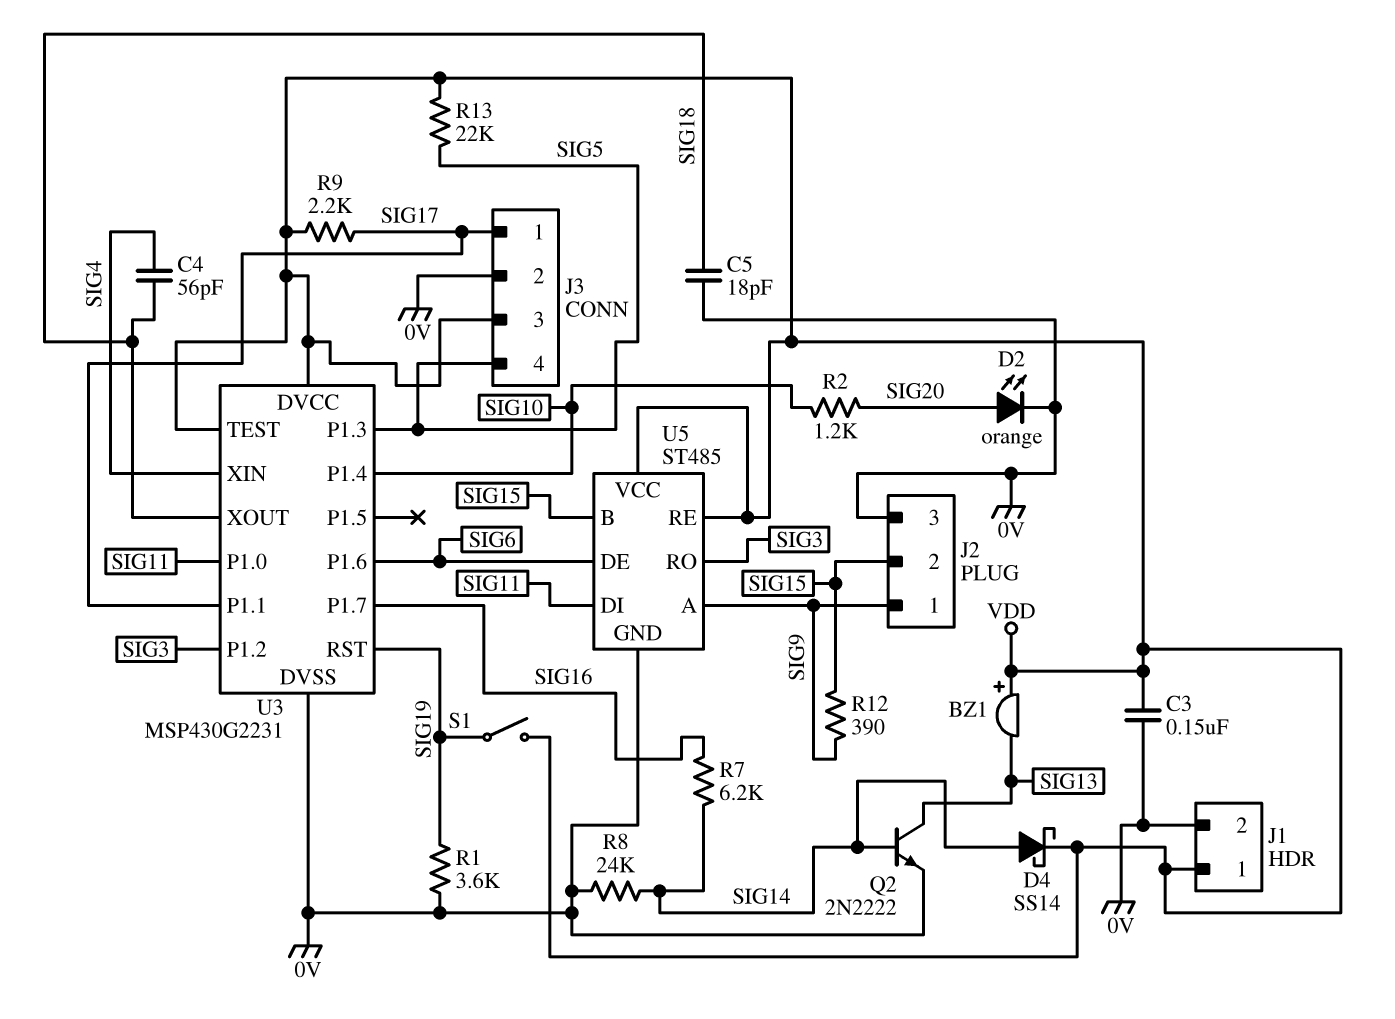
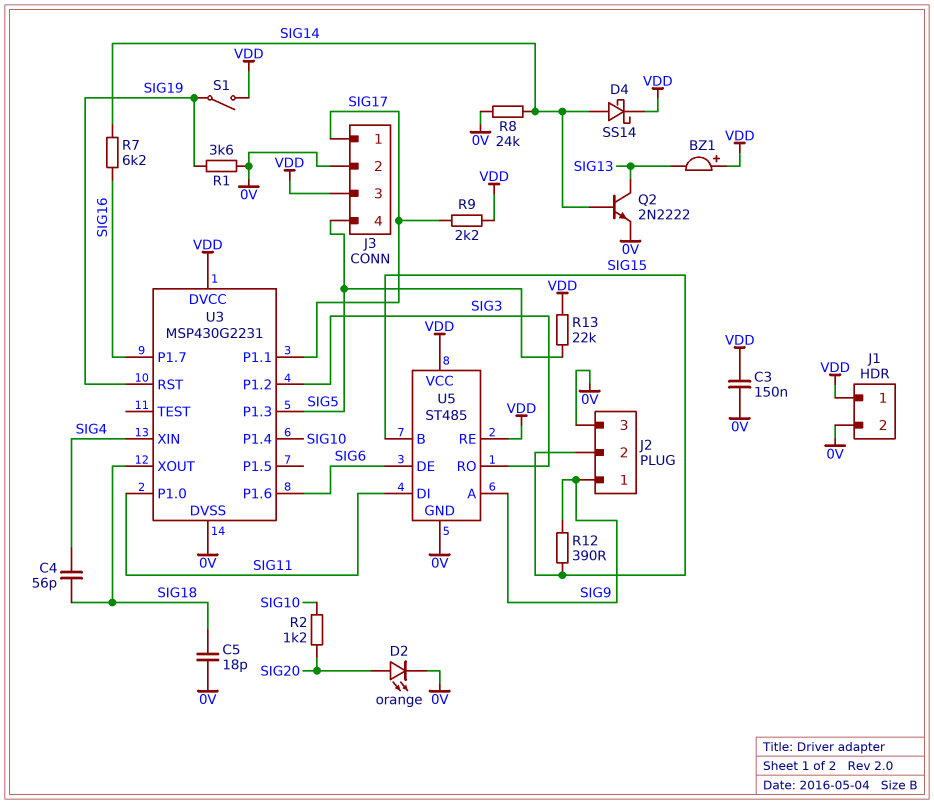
U3 pin TEST: VDD -> none

